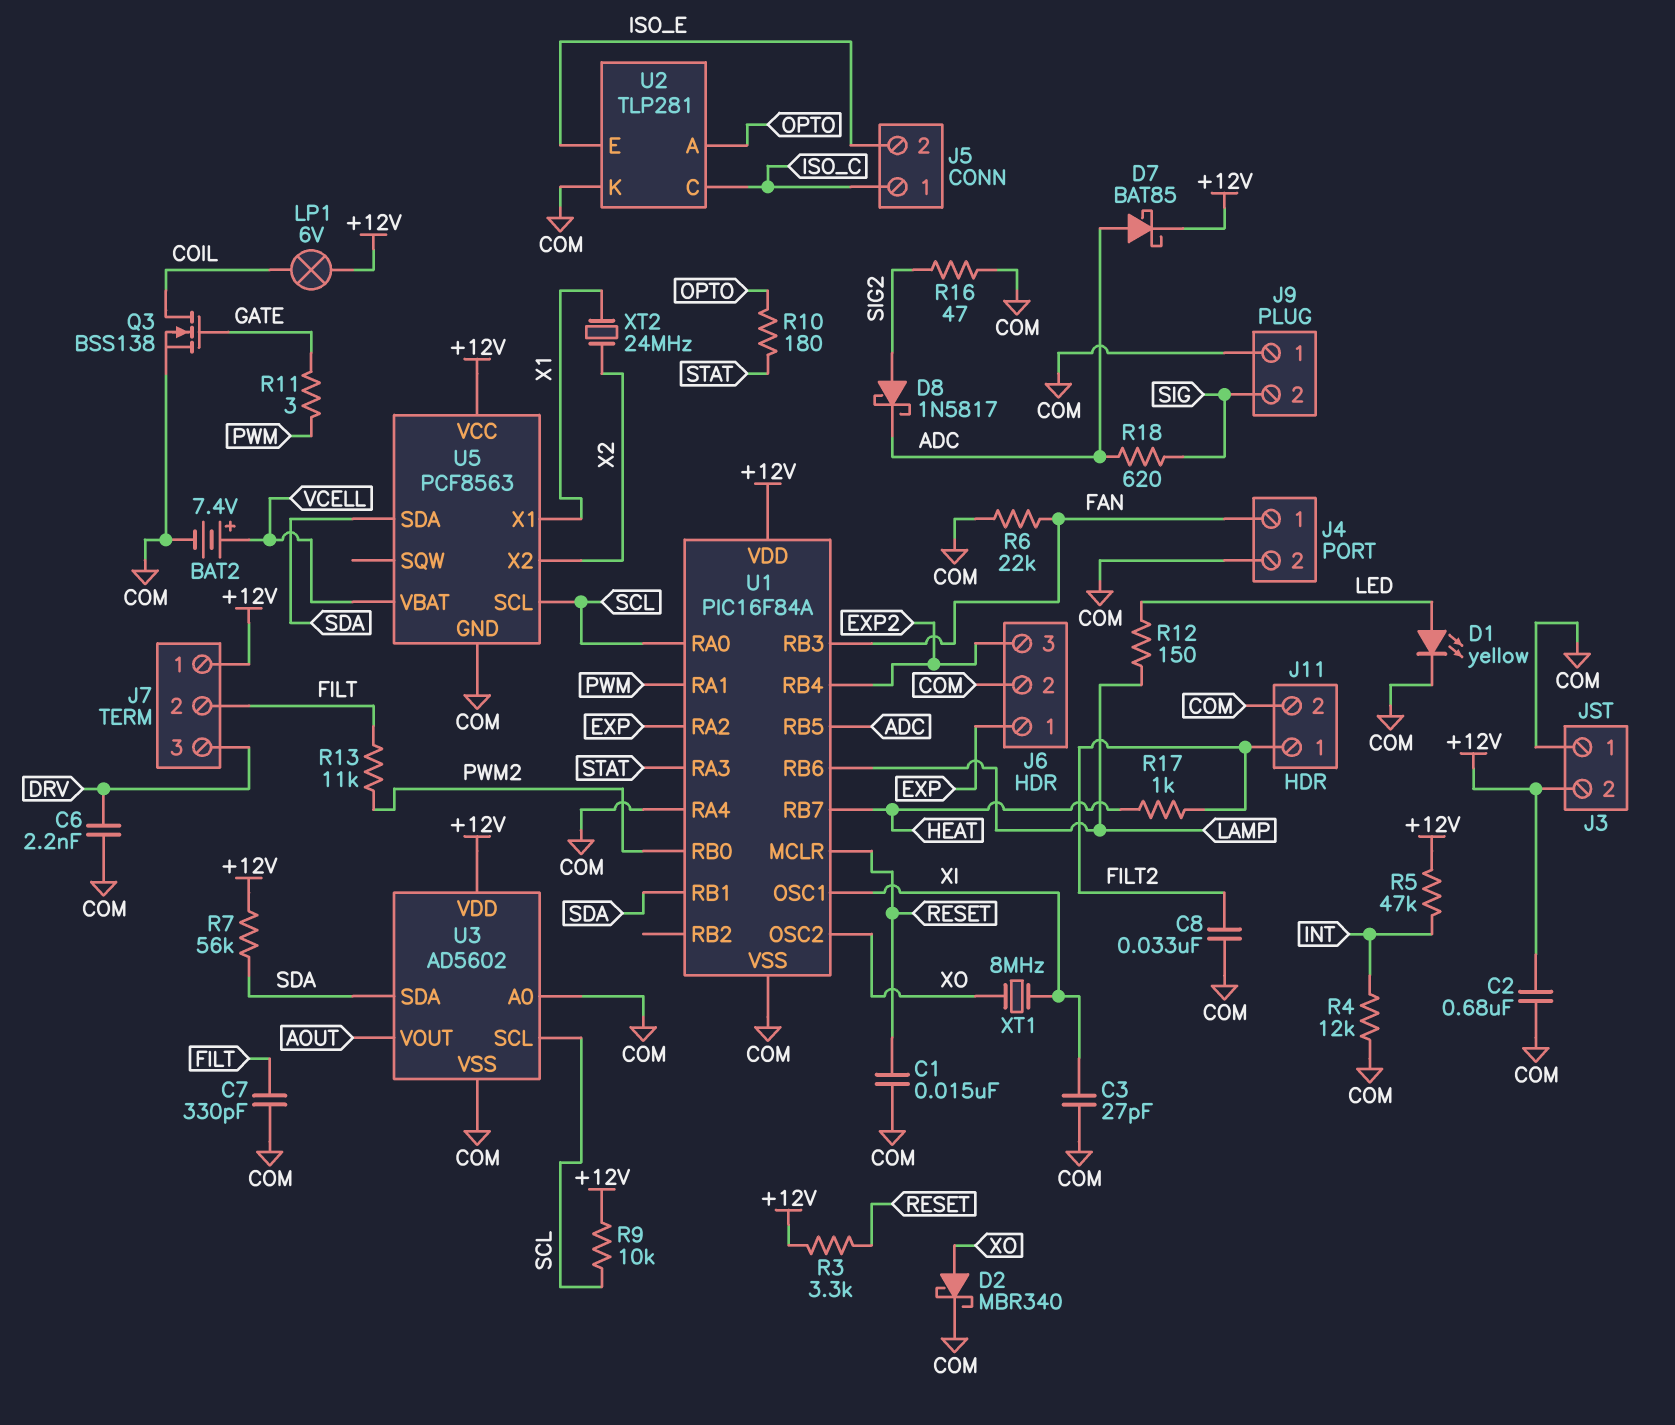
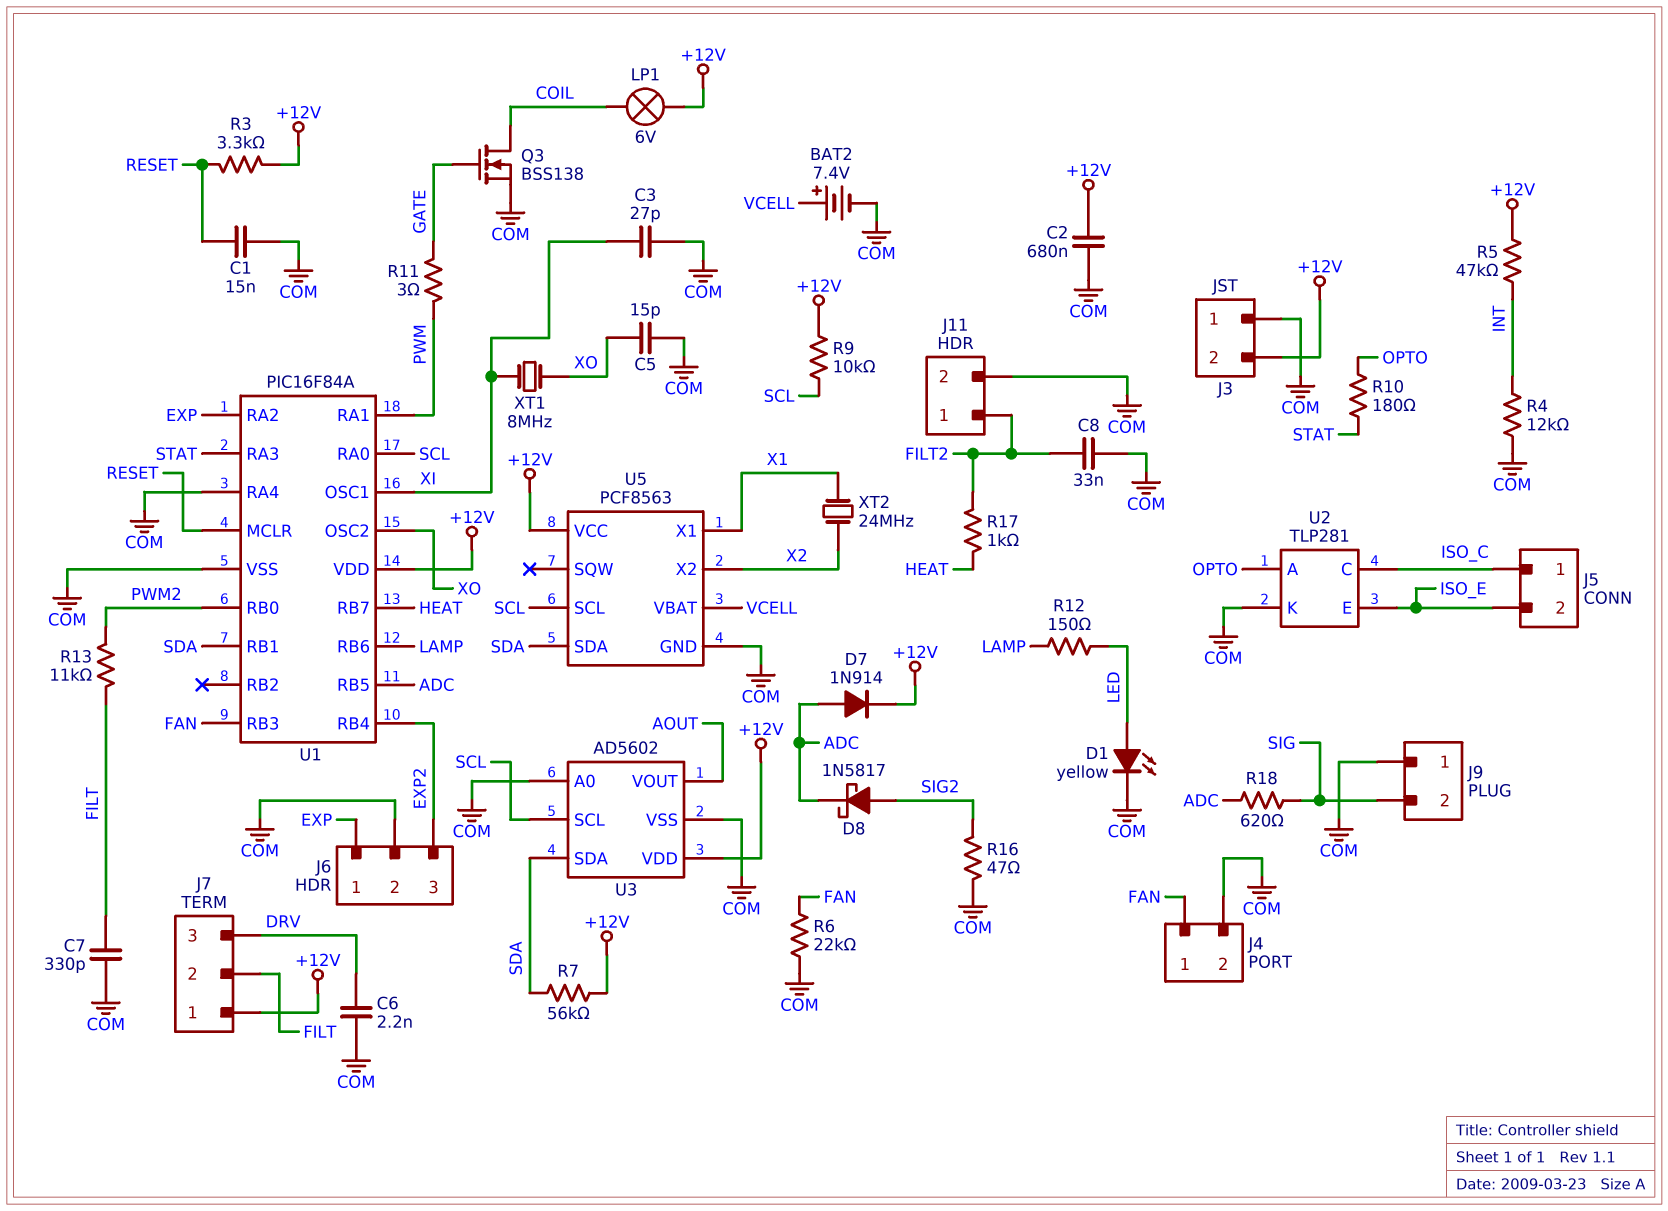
C5: none -> 15pF (COM, XO)
D2: schottky MBR340 (A XO, K COM) -> none
D7: schottky BAT85 (A ADC, K +12V) -> diode 1N914 (A ADC, K +12V)

